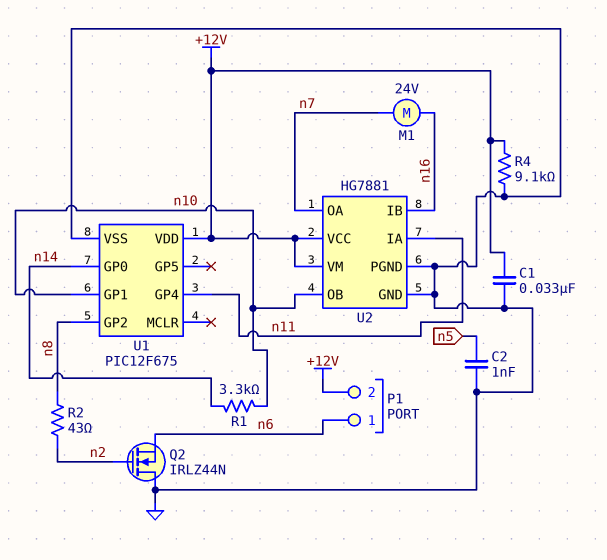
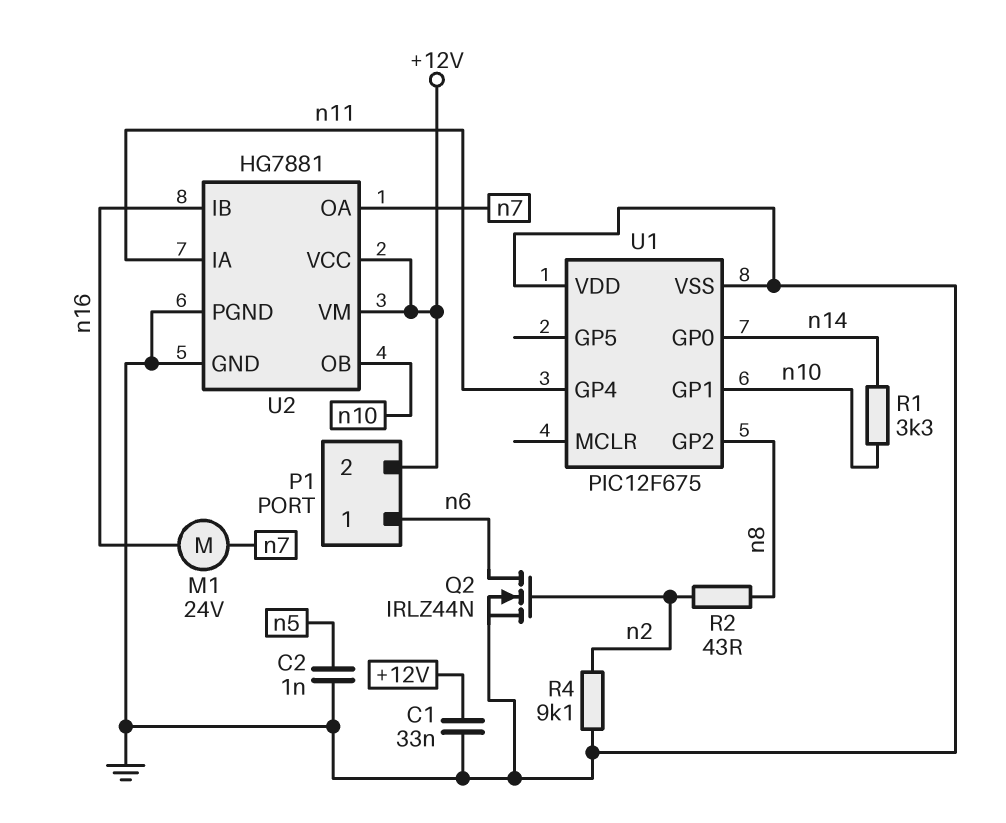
Q2: NMOS IRLZ44N (G n2, D GND, S n6) -> NMOS IRLZ44N (G n2, D n6, S GND)
R4: 9.1k (+12V, GND) -> 9.1k (GND, n2)
U1 pin VDD: +12V -> GND

